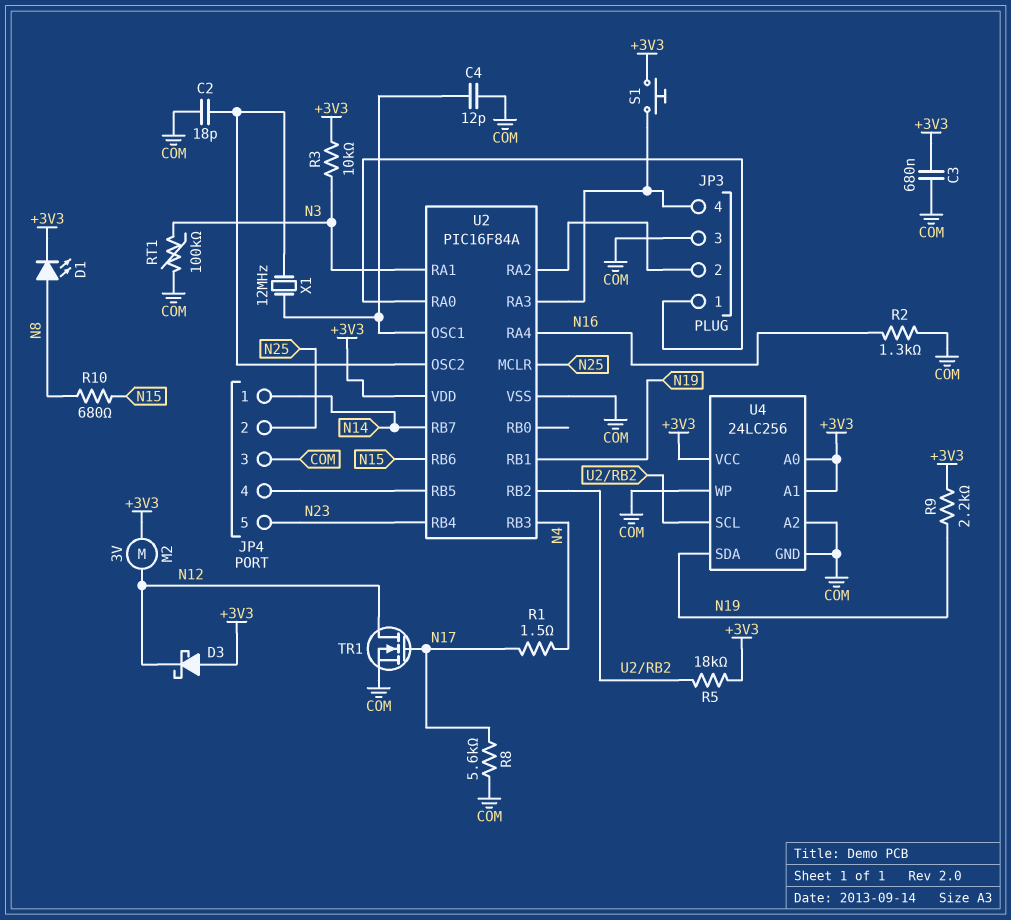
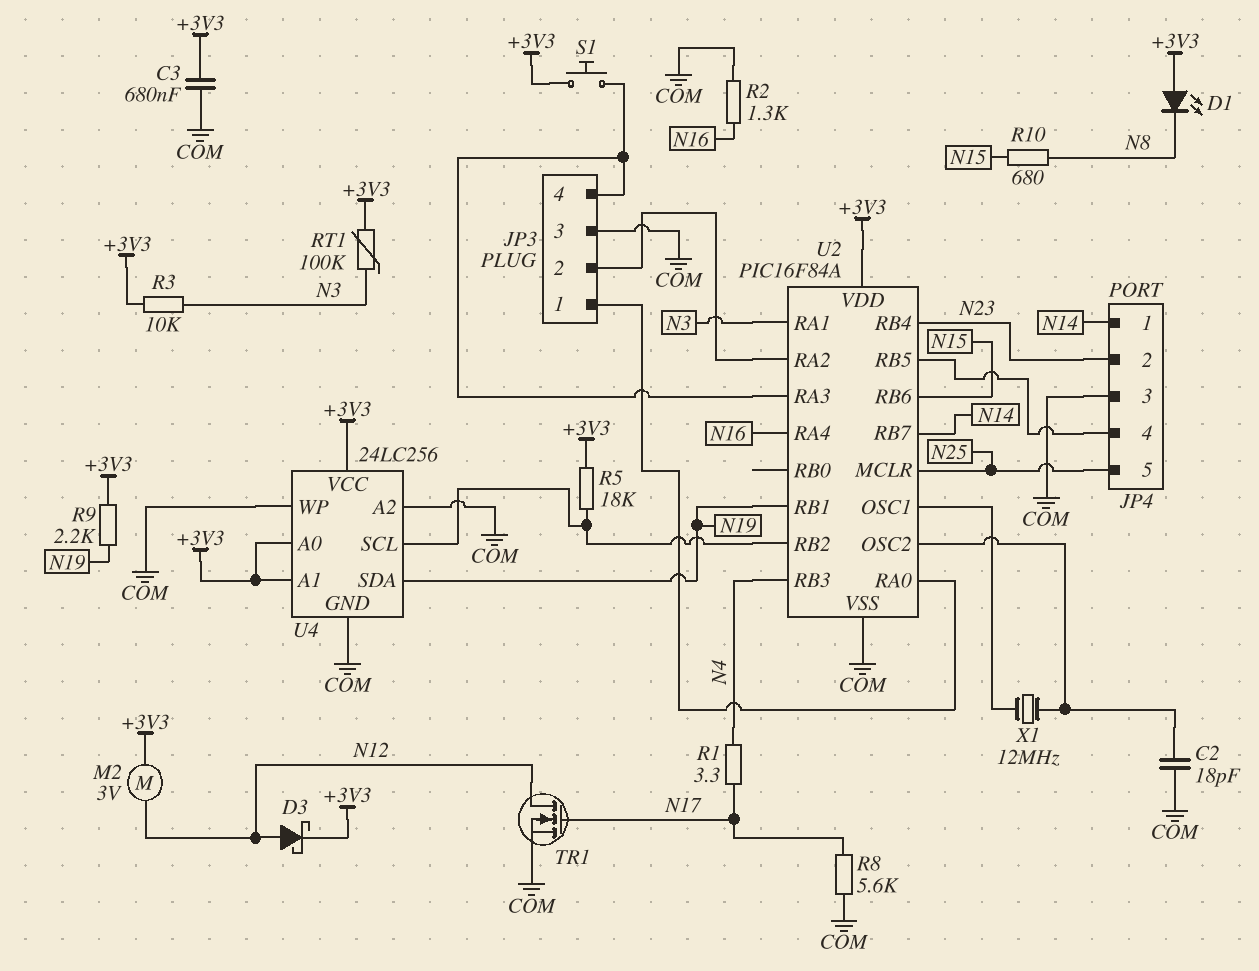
C4: 12pF (COM, U2/OSC1) -> none
D1: LED (A N8, K +3V3) -> LED (A +3V3, K N8)
D3: schottky (A +3V3, K N12) -> schottky (A N12, K +3V3)
JP4 pin 2: N25 -> N23
JP4 pin 5: N23 -> N25
R1: 1.5 (N4, N17) -> 3.3 (N4, N17)
RT1: 100k (COM, N3) -> 100k (+3V3, N3)

